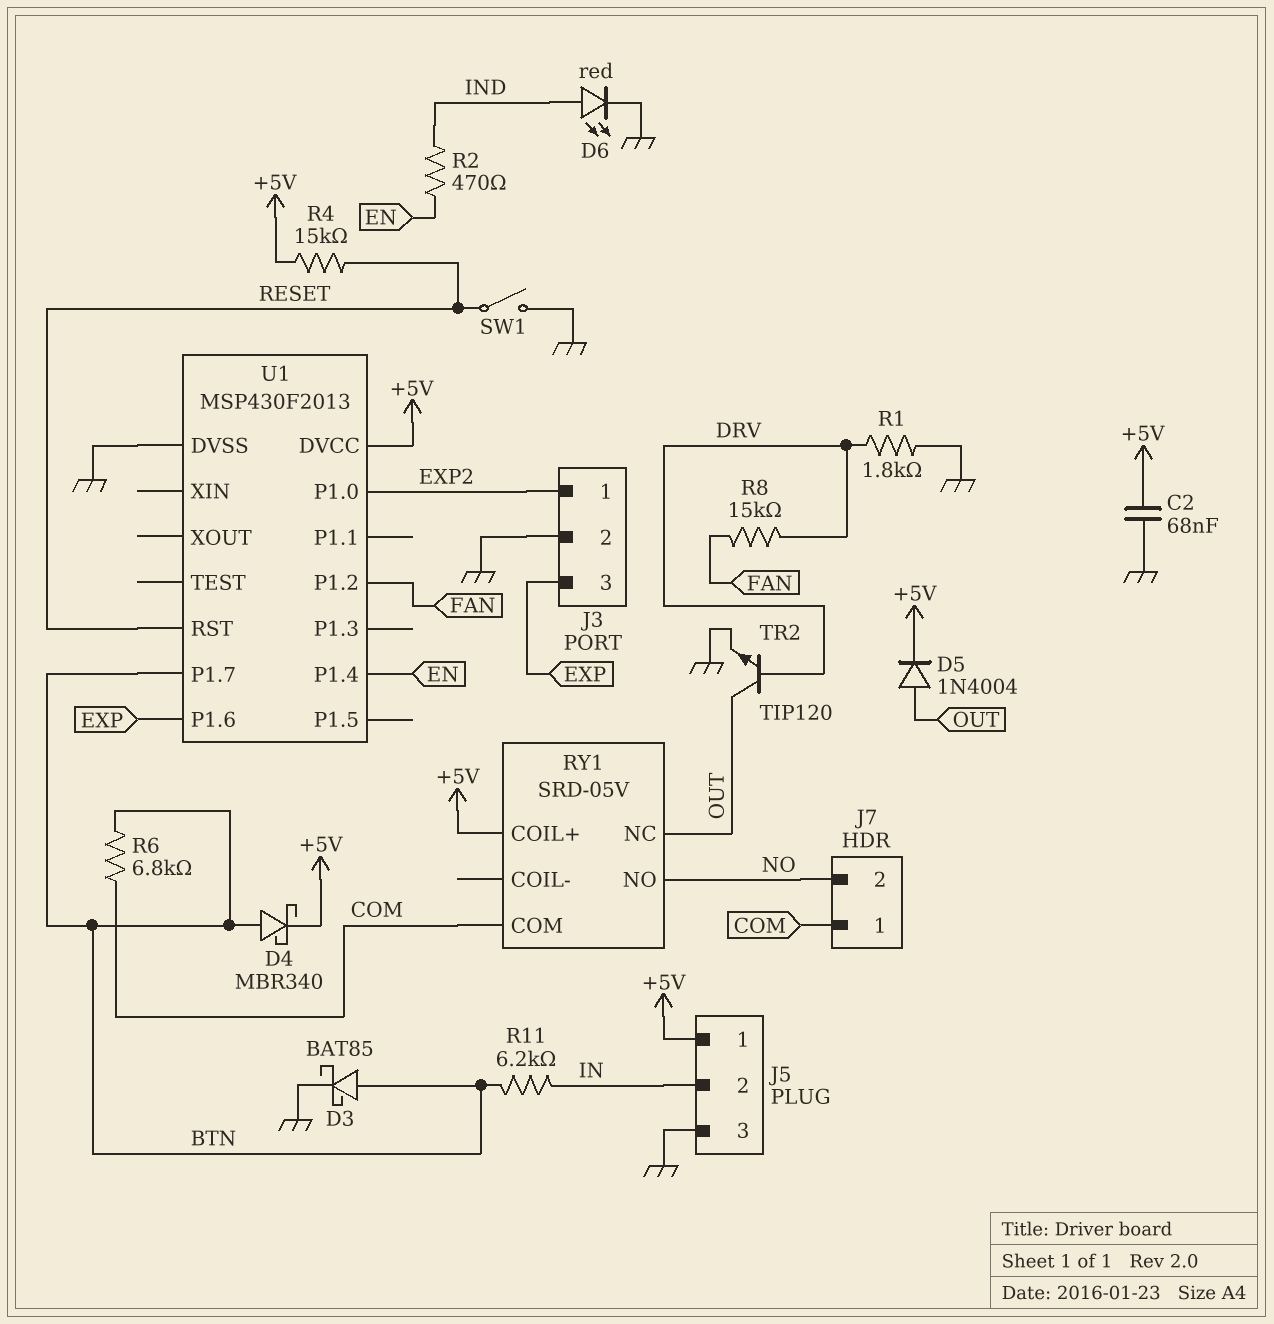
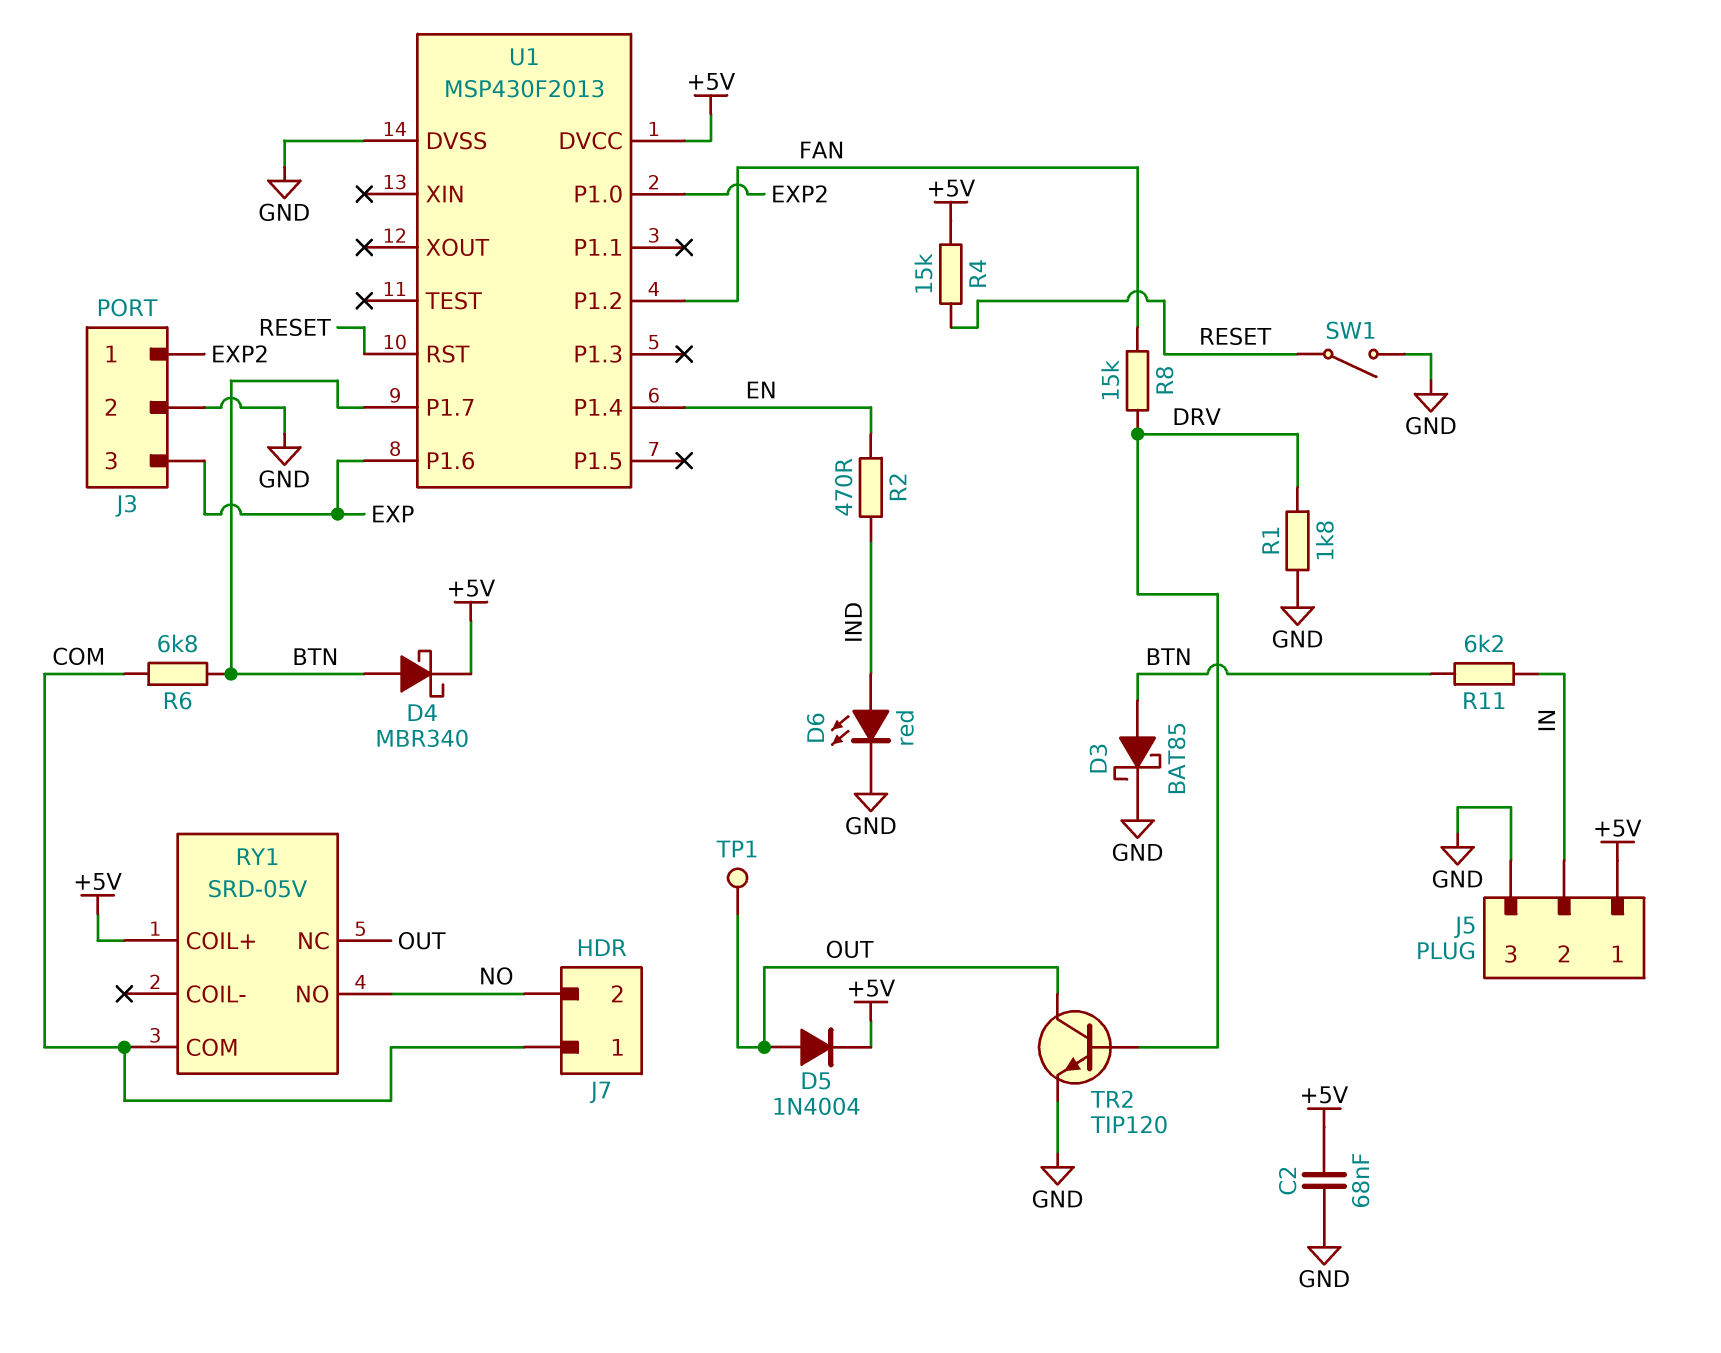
TP1: none -> test point (OUT)

